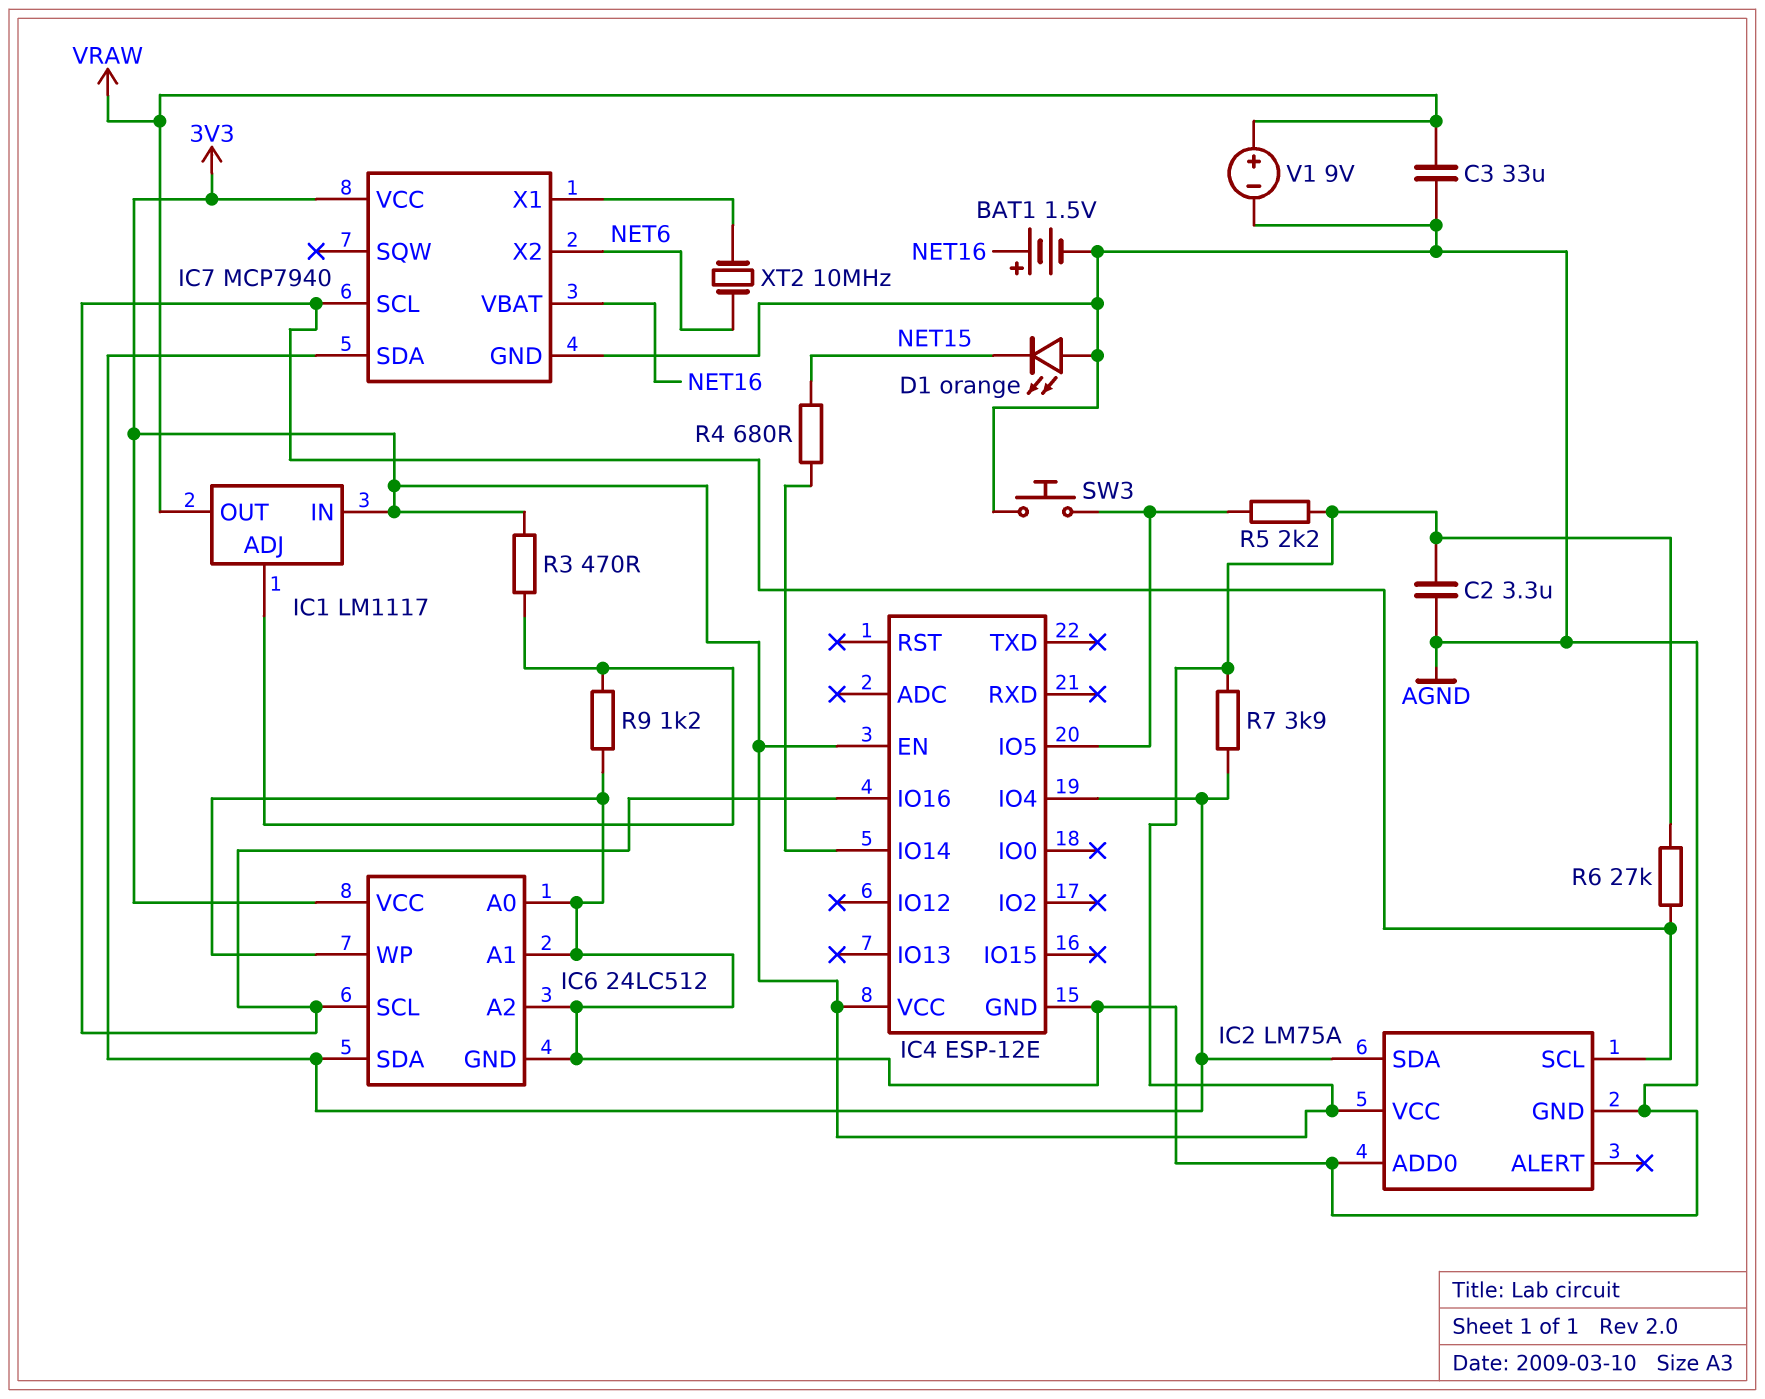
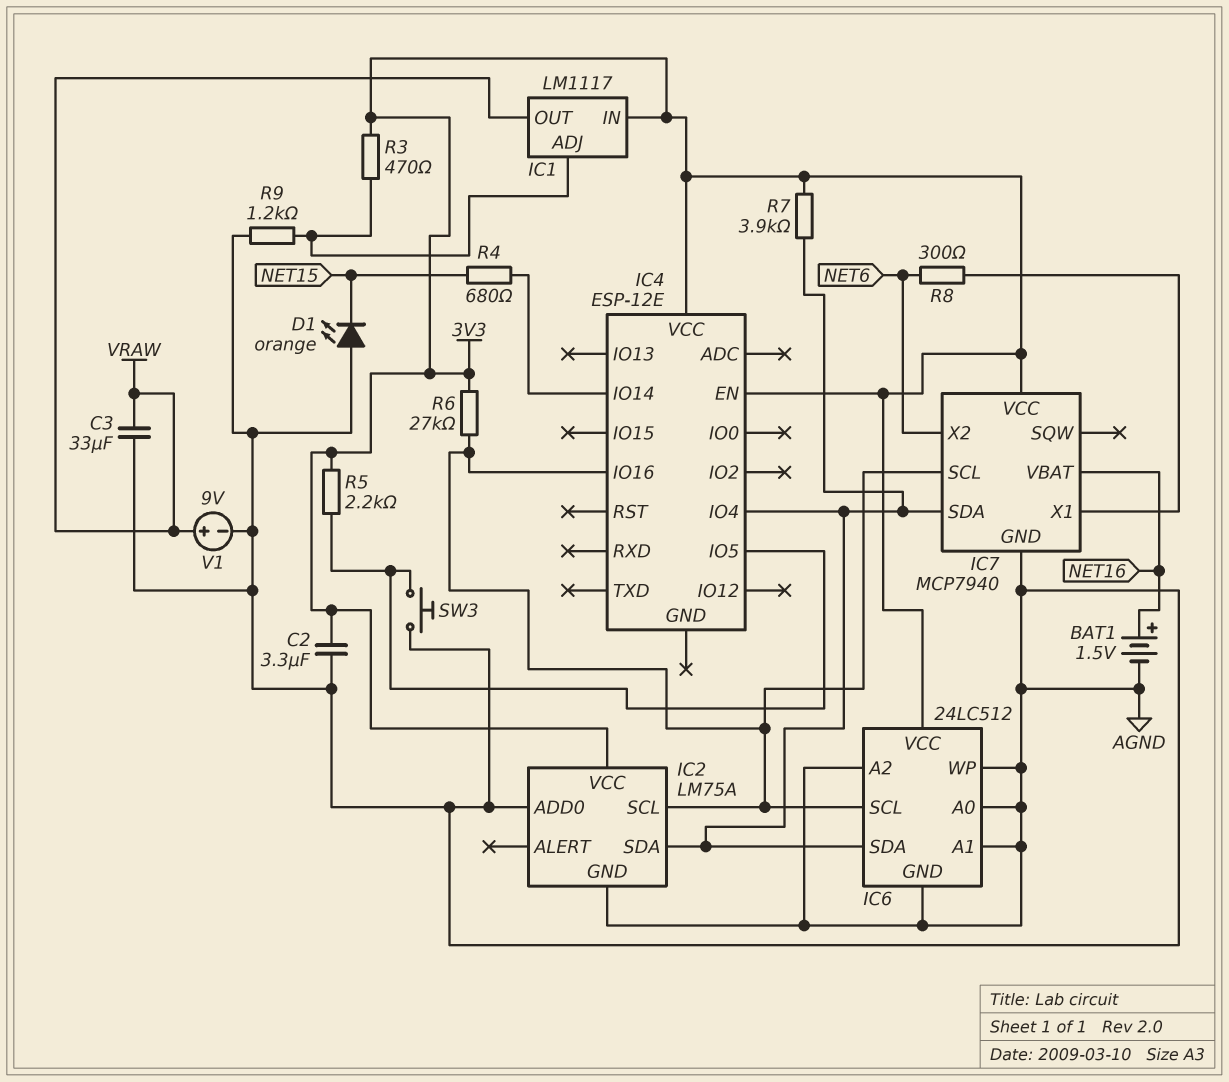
IC4 pin GND: AGND -> none
R8: none -> 300 (IC7/X1, NET6)
XT2: 10MHz (IC7/X1, NET6) -> none

